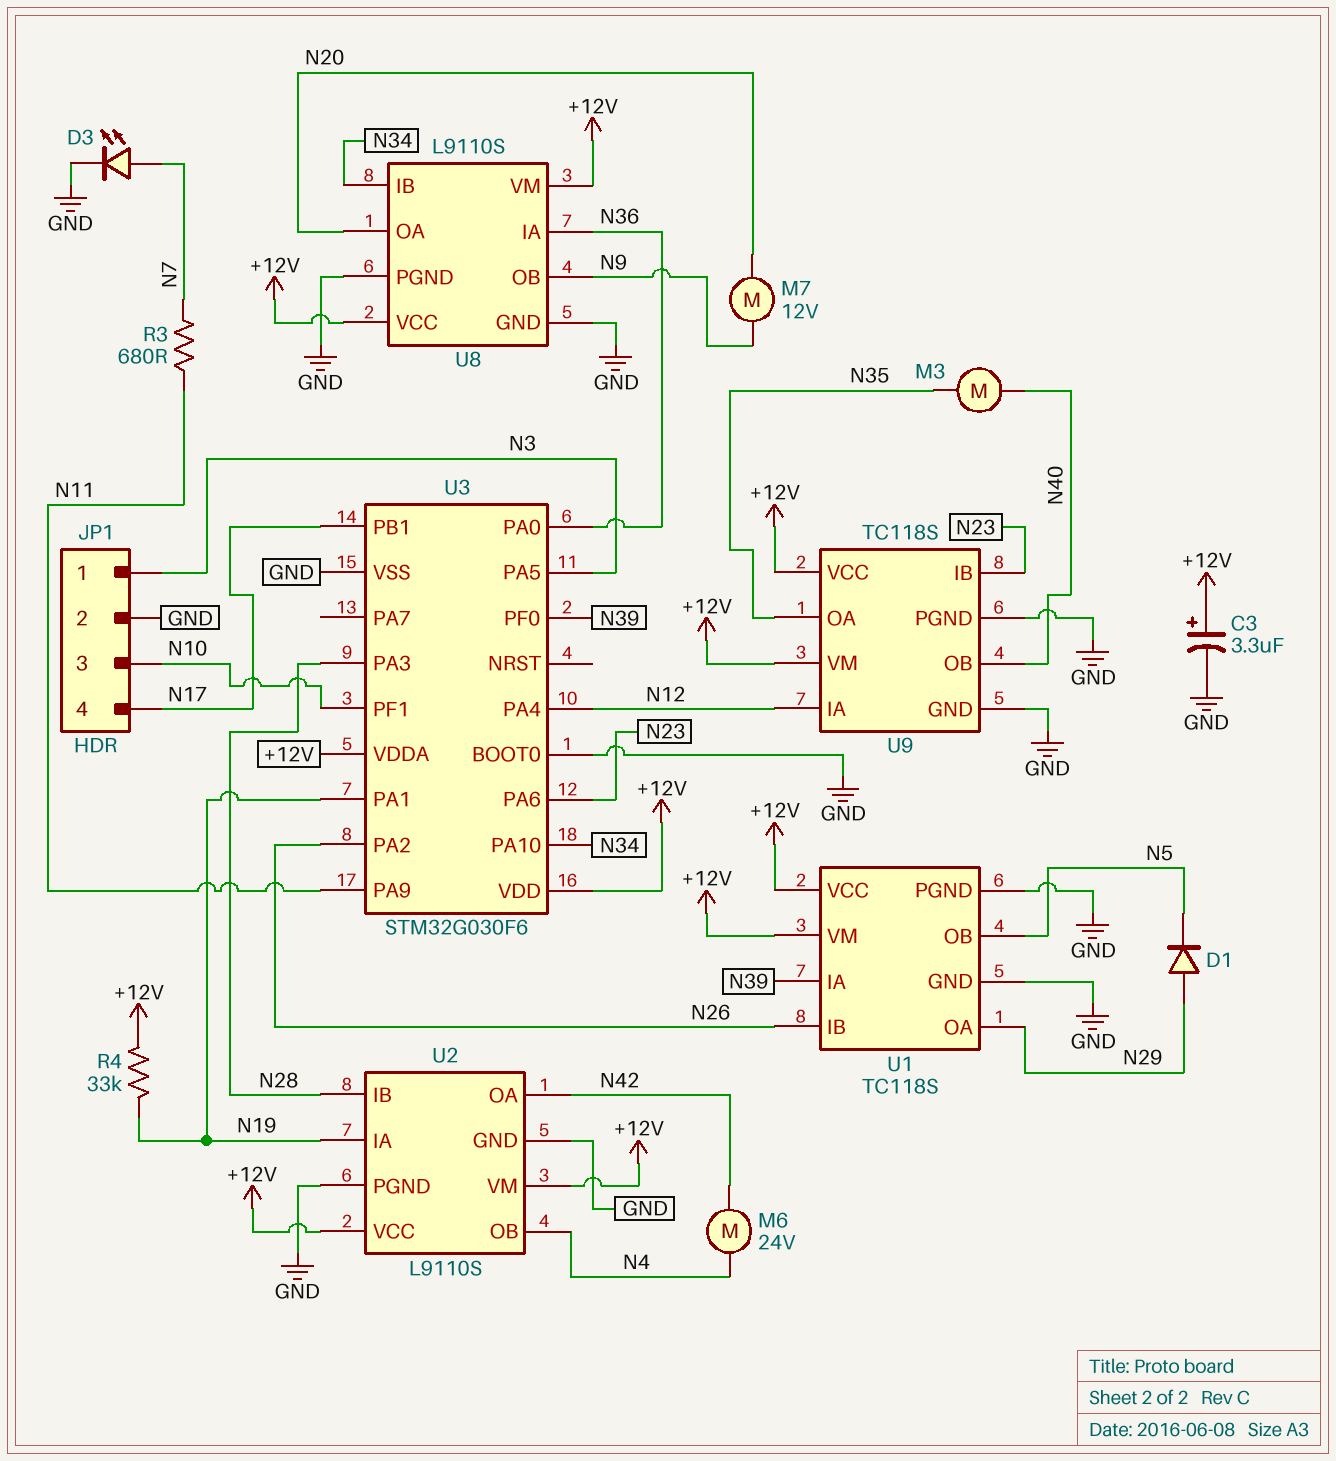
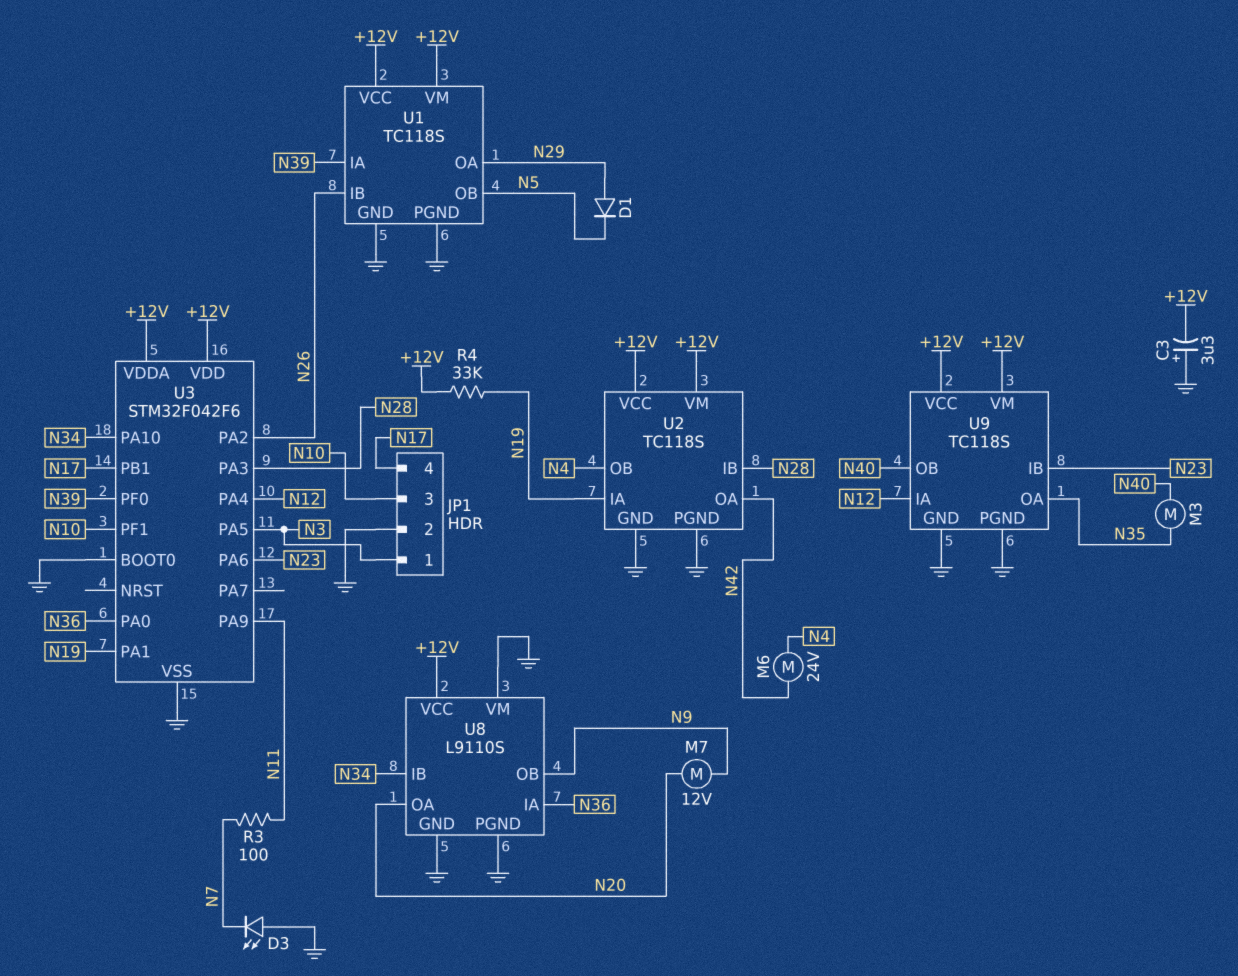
C3: 3.3uF (plus +12V, minus GND) -> 3.3uF (plus GND, minus +12V)
D3: LED (A N7, K GND) -> LED (A GND, K N7)
R3: 680 (N7, N11) -> 100 (N7, N11)
U2: L9110S -> TC118S
U3: STM32G030F6 -> STM32F042F6
U8 pin VM: +12V -> GND

